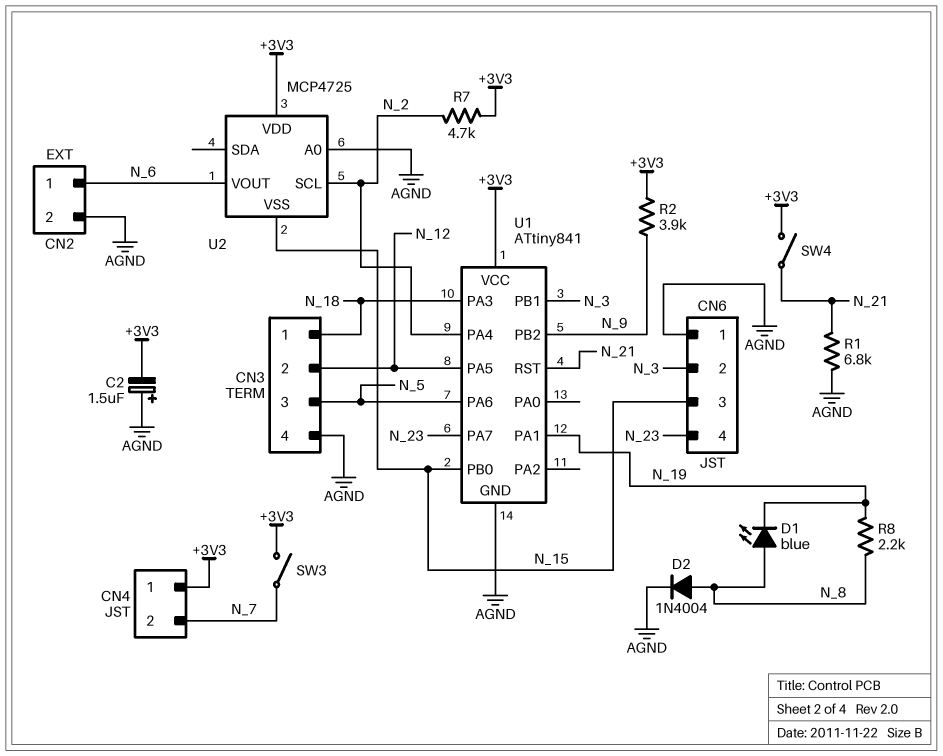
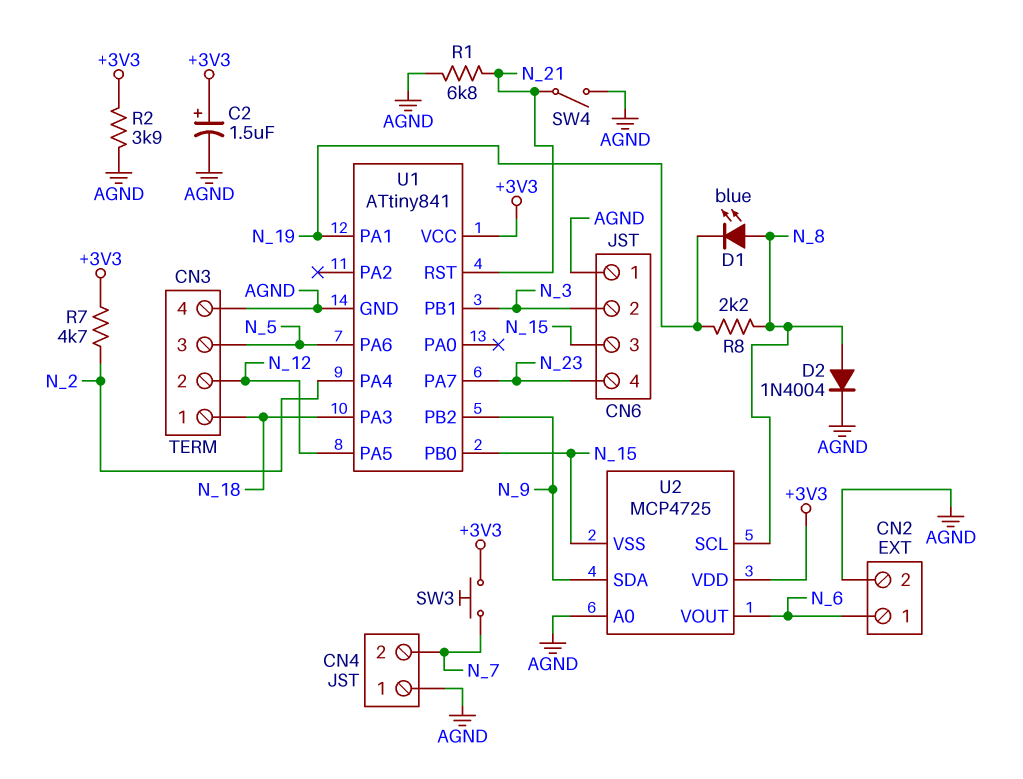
C2: 1.5uF (plus AGND, minus +3V3) -> 1.5uF (plus +3V3, minus AGND)
CN4 pin 1: +3V3 -> AGND
R2: 3.9k (+3V3, N_9) -> 3.9k (+3V3, AGND)
SW3: switch (+3V3, N_7) -> button (+3V3, N_7)
SW4: switch (+3V3, N_21) -> switch (AGND, N_21)
U2 pin SCL: N_2 -> N_8
U2 pin SDA: none -> N_9

